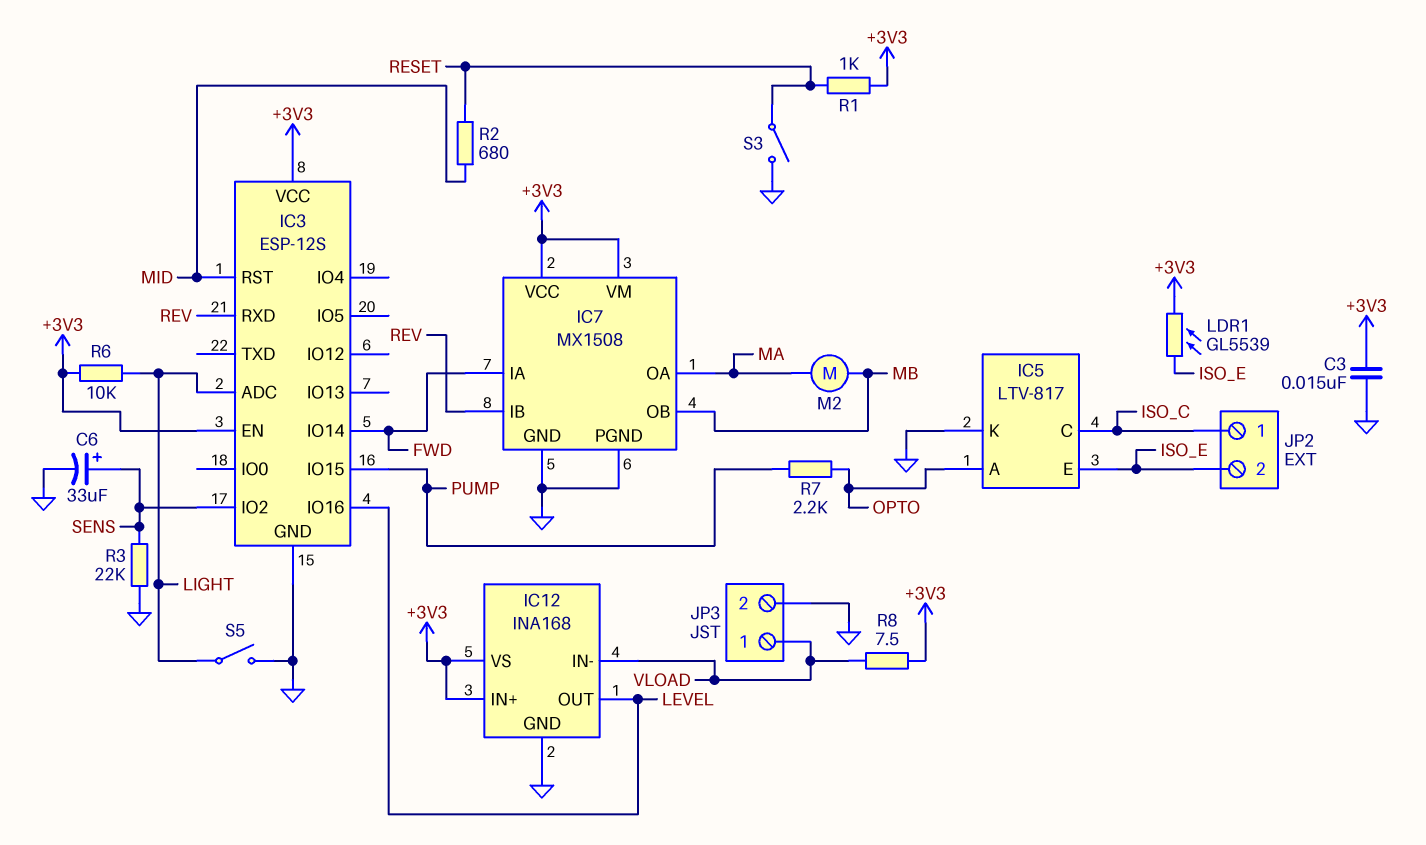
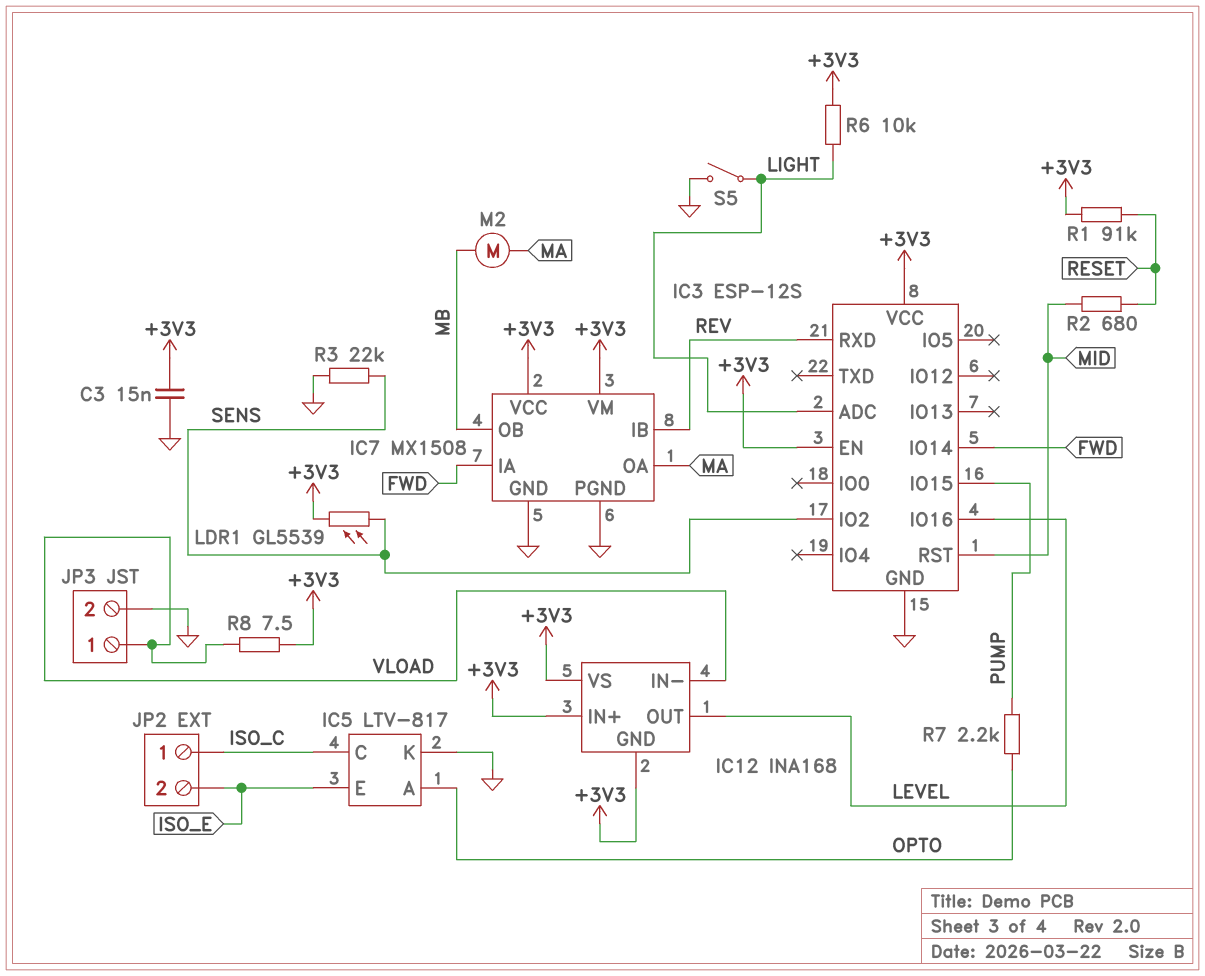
C6: 33uF (plus SENS, minus GND) -> none
IC12 pin GND: GND -> +3V3
LDR1: GL5539 (+3V3, ISO_E) -> GL5539 (+3V3, SENS)
R1: 1k (+3V3, RESET) -> 91k (+3V3, RESET)
S3: switch (GND, RESET) -> none

